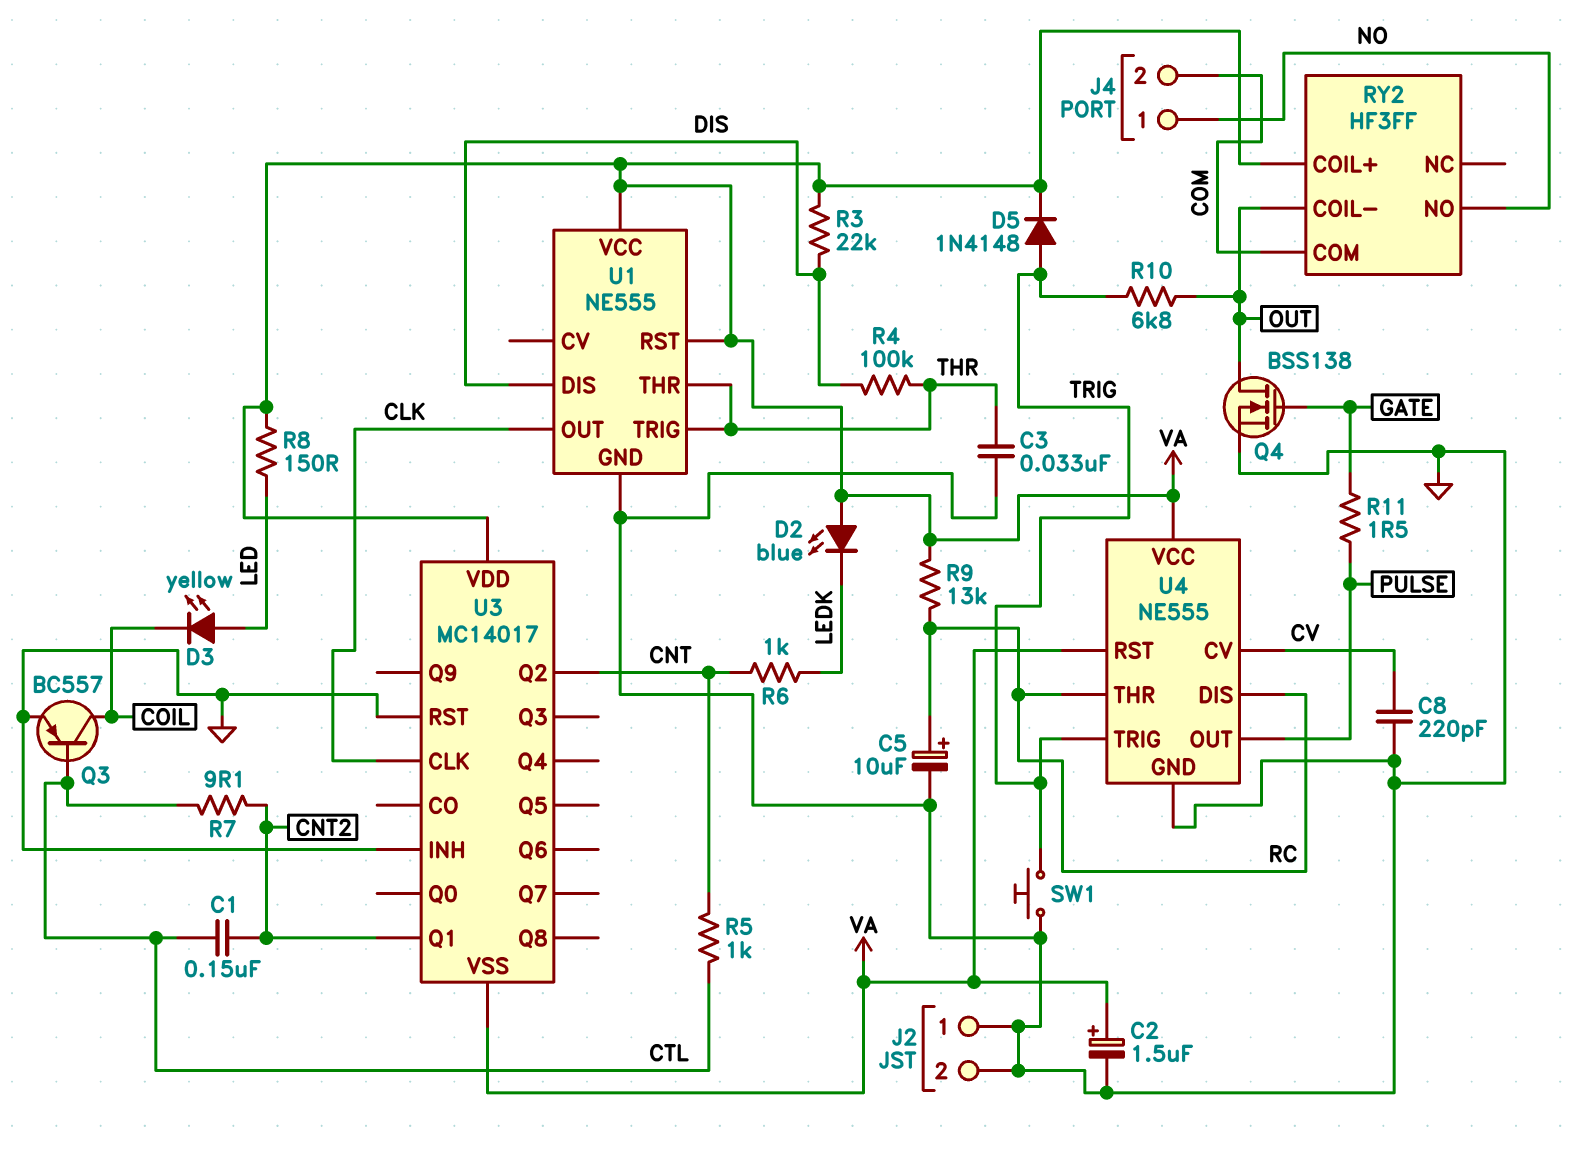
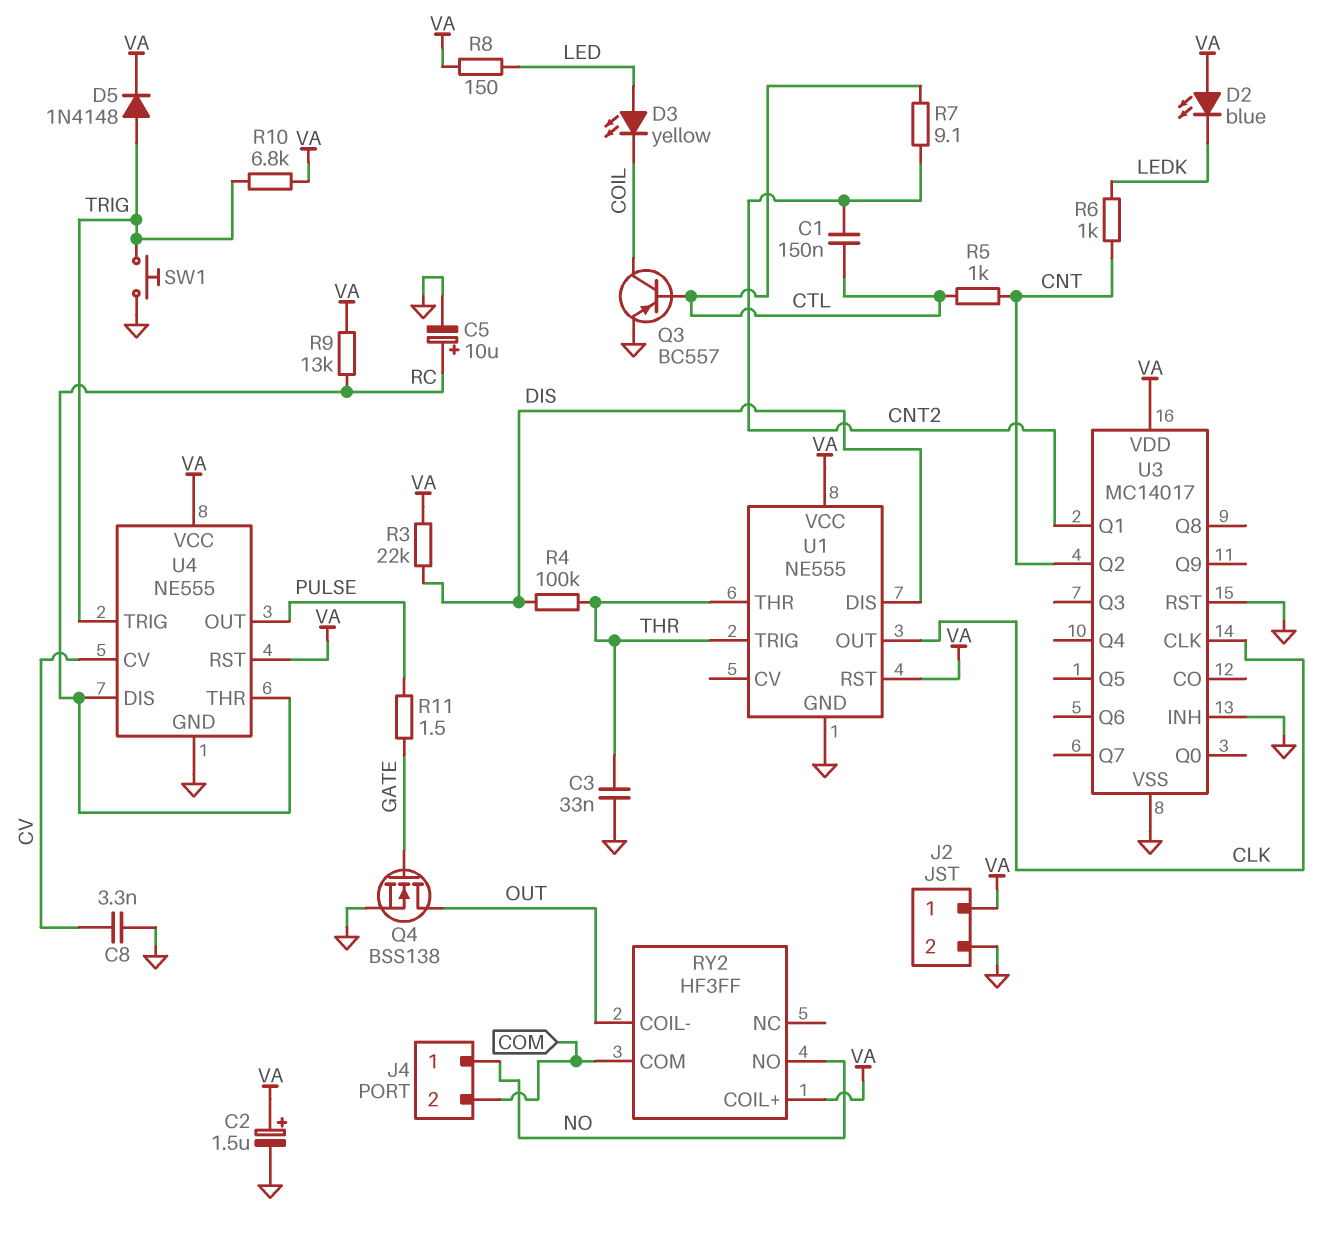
C8: 220pF (CV, GND) -> 3.3nF (CV, GND)
J2 pin 1: GND -> VA
R10: 6.8k (OUT, TRIG) -> 6.8k (TRIG, VA)
U3 pin VSS: VA -> GND

